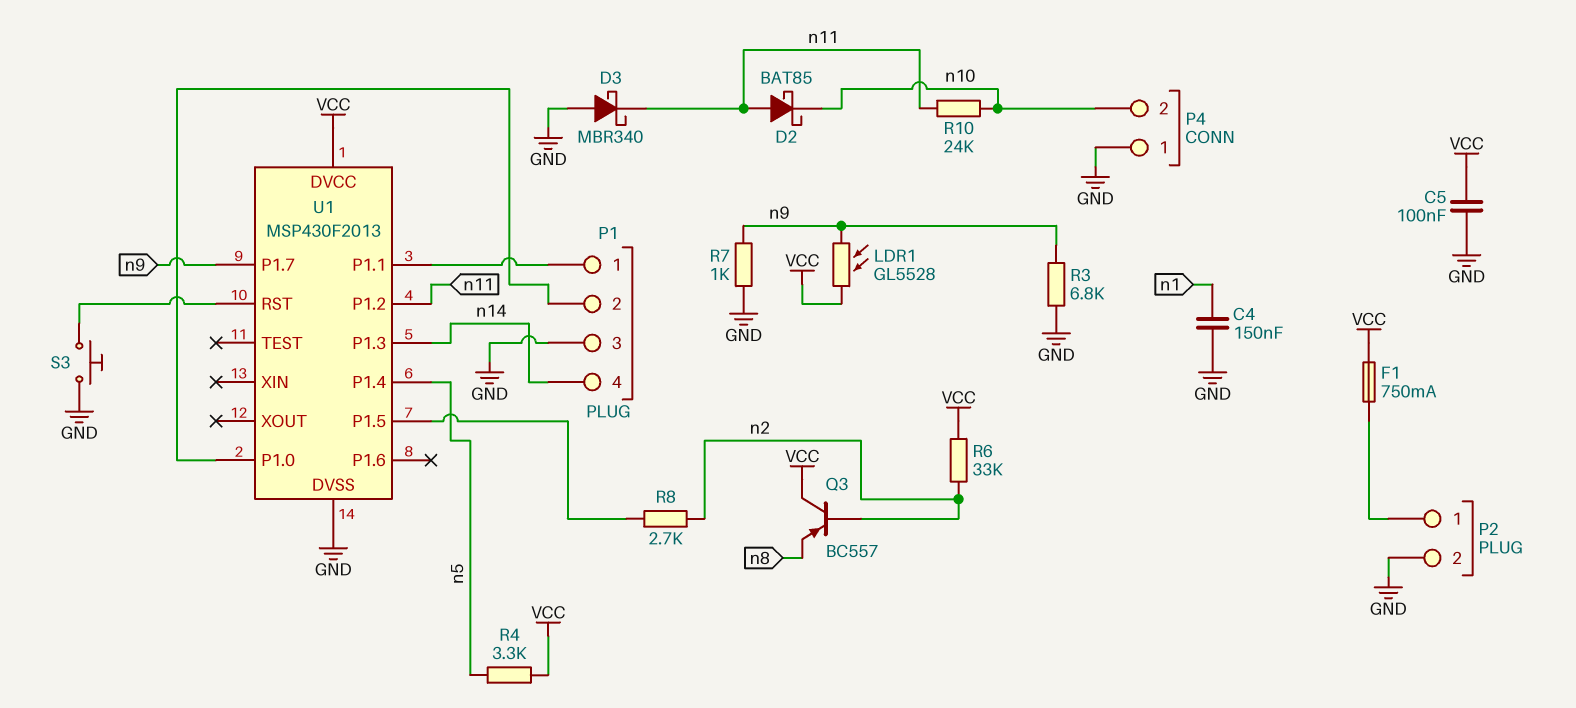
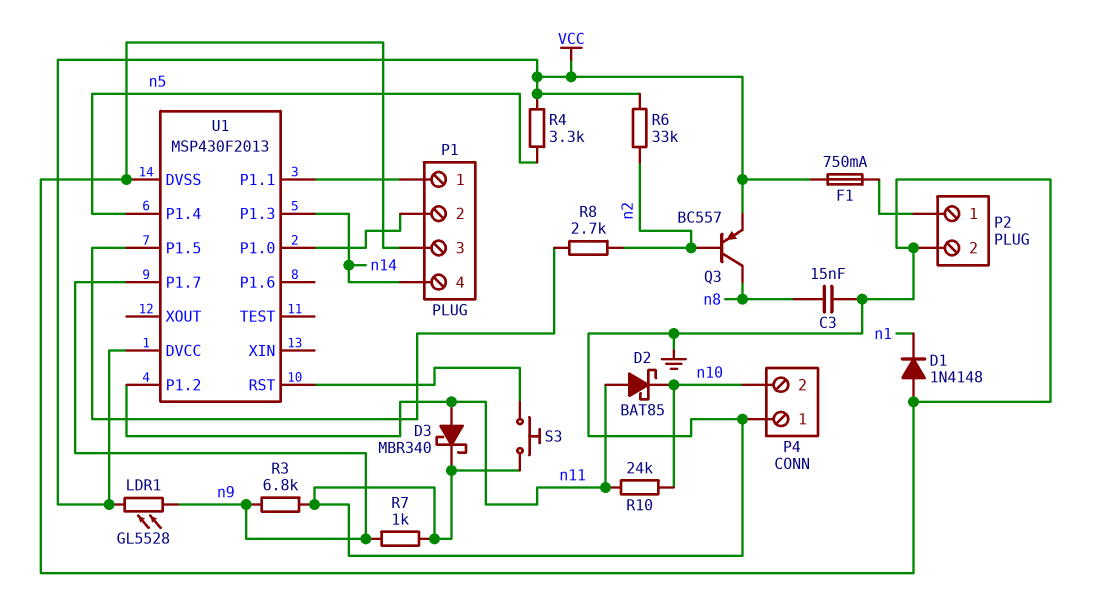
C3: none -> 15nF (GND, n8)
C4: 150nF (GND, n1) -> none
C5: 100nF (GND, VCC) -> none
D1: none -> diode 1N4148 (A GND, K n1)
D3: schottky MBR340 (A GND, K n11) -> schottky MBR340 (A n11, K GND)
Q3: PNP BC557 (B n2, C VCC, E n8) -> PNP BC557 (B n2, C n8, E VCC)

